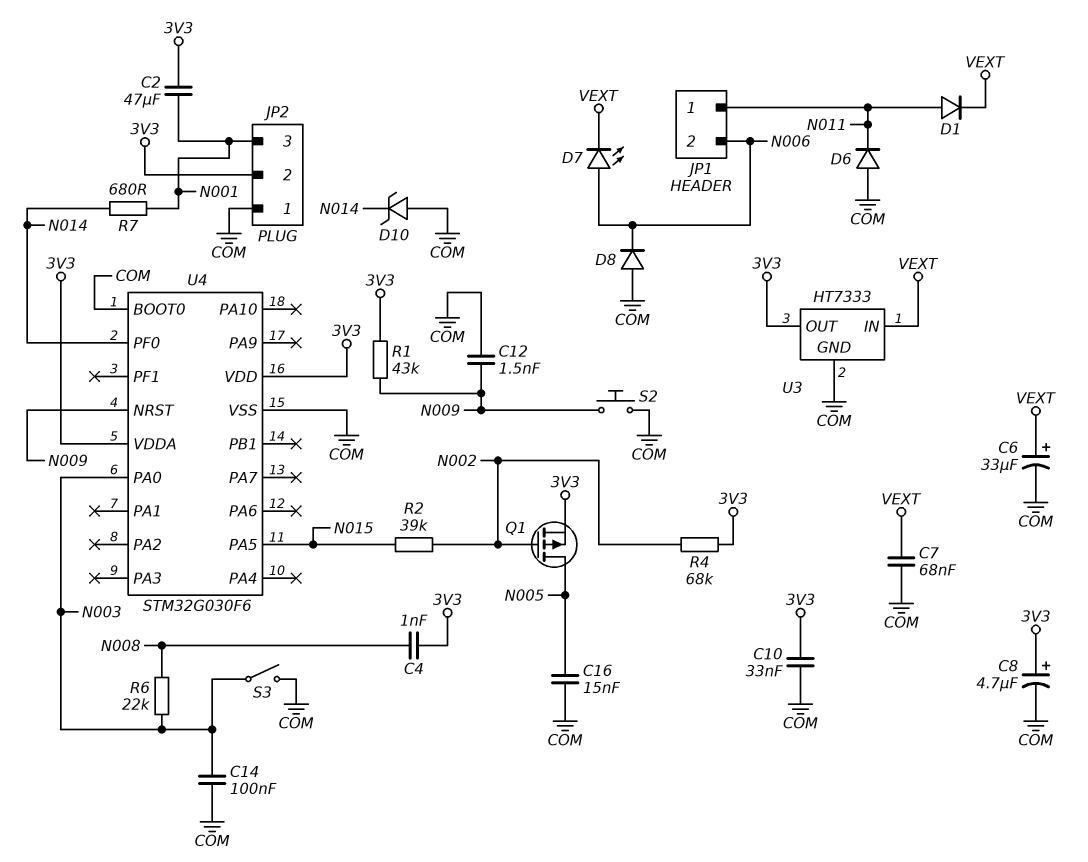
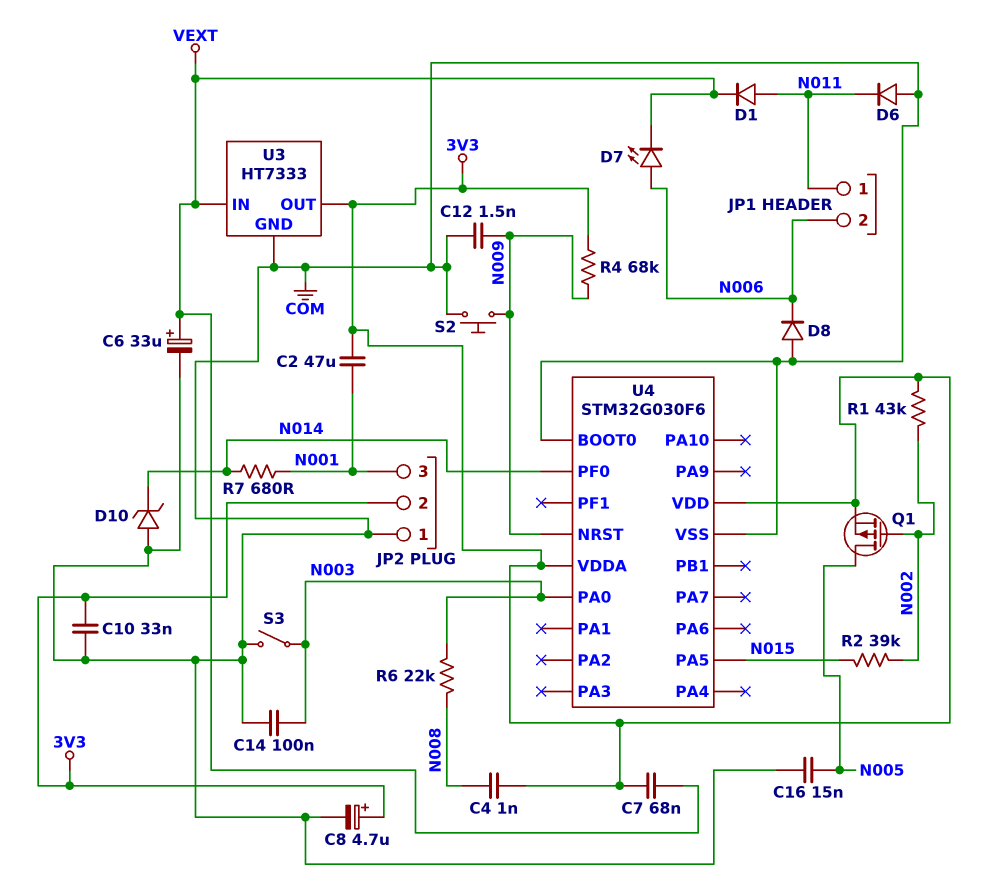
C7: 68nF (COM, VEXT) -> 68nF (3V3, VEXT)
R1: 43k (3V3, N009) -> 43k (3V3, N002)
R4: 68k (3V3, N002) -> 68k (3V3, N009)

